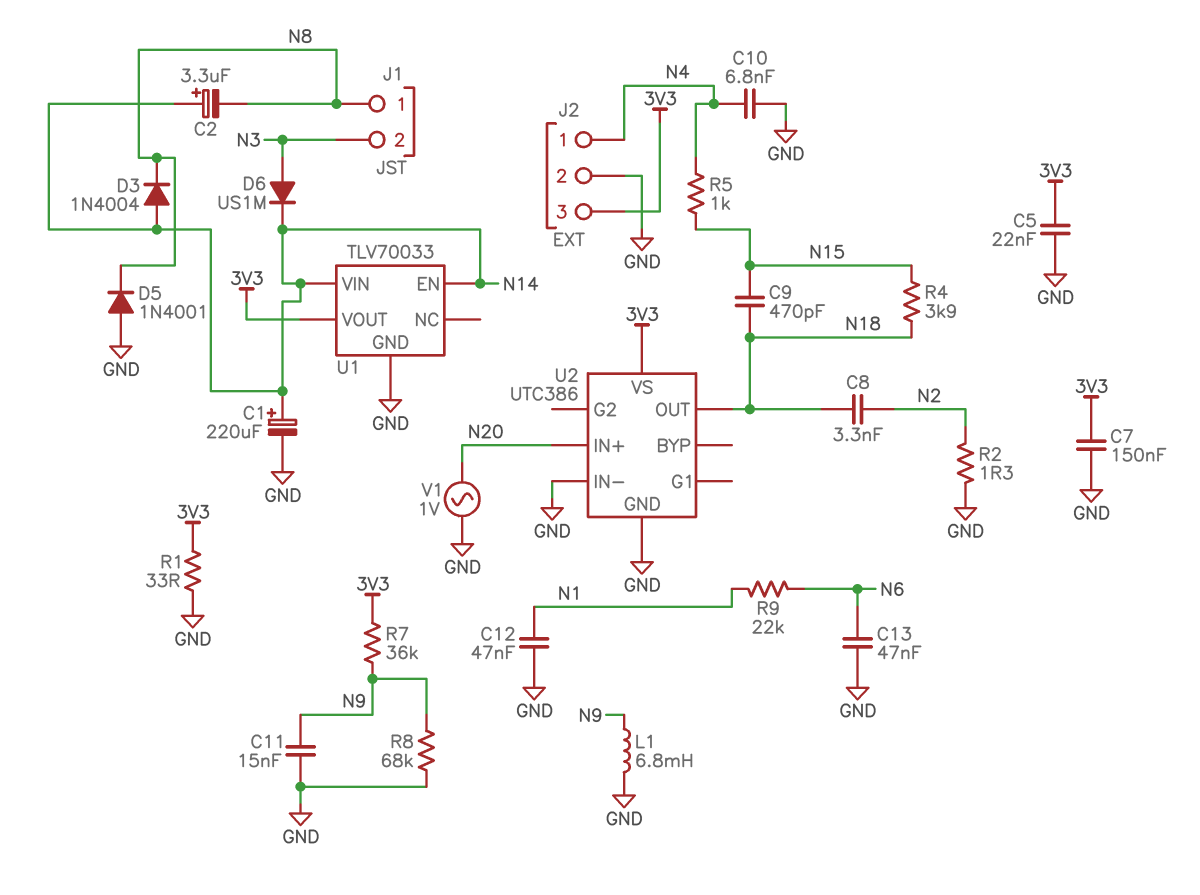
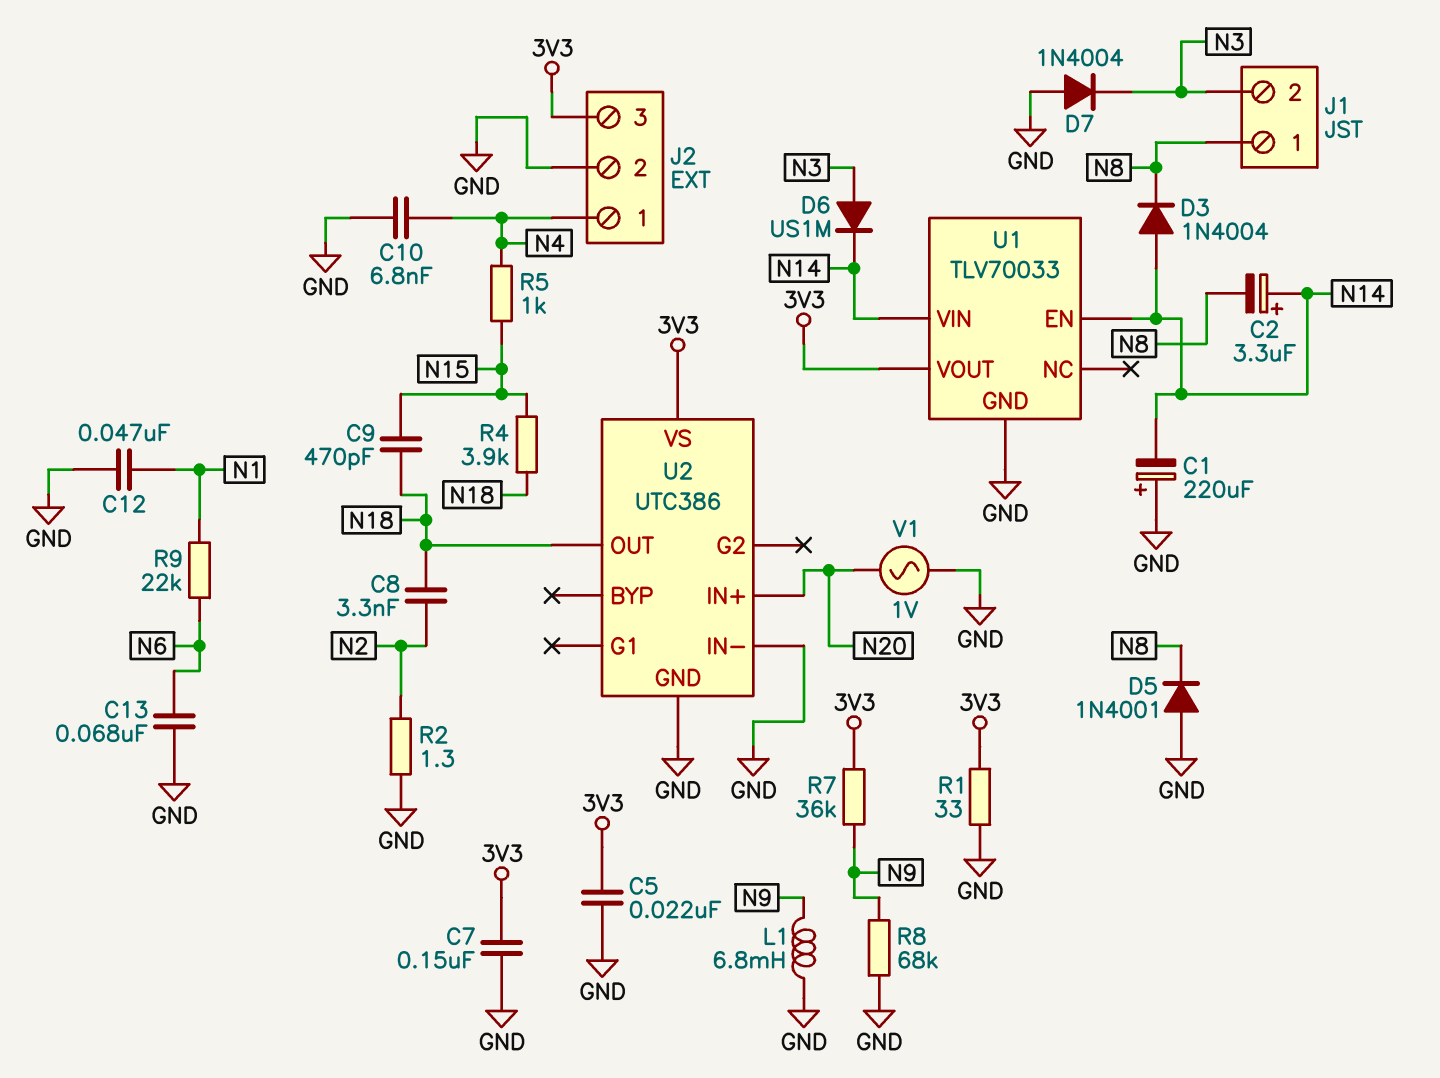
C1: 220uF (plus N14, minus GND) -> 220uF (plus GND, minus N14)
C11: 15nF (GND, N9) -> none
C13: 47nF (GND, N6) -> 68nF (GND, N6)
D7: none -> diode 1N4004 (A GND, K N3)

